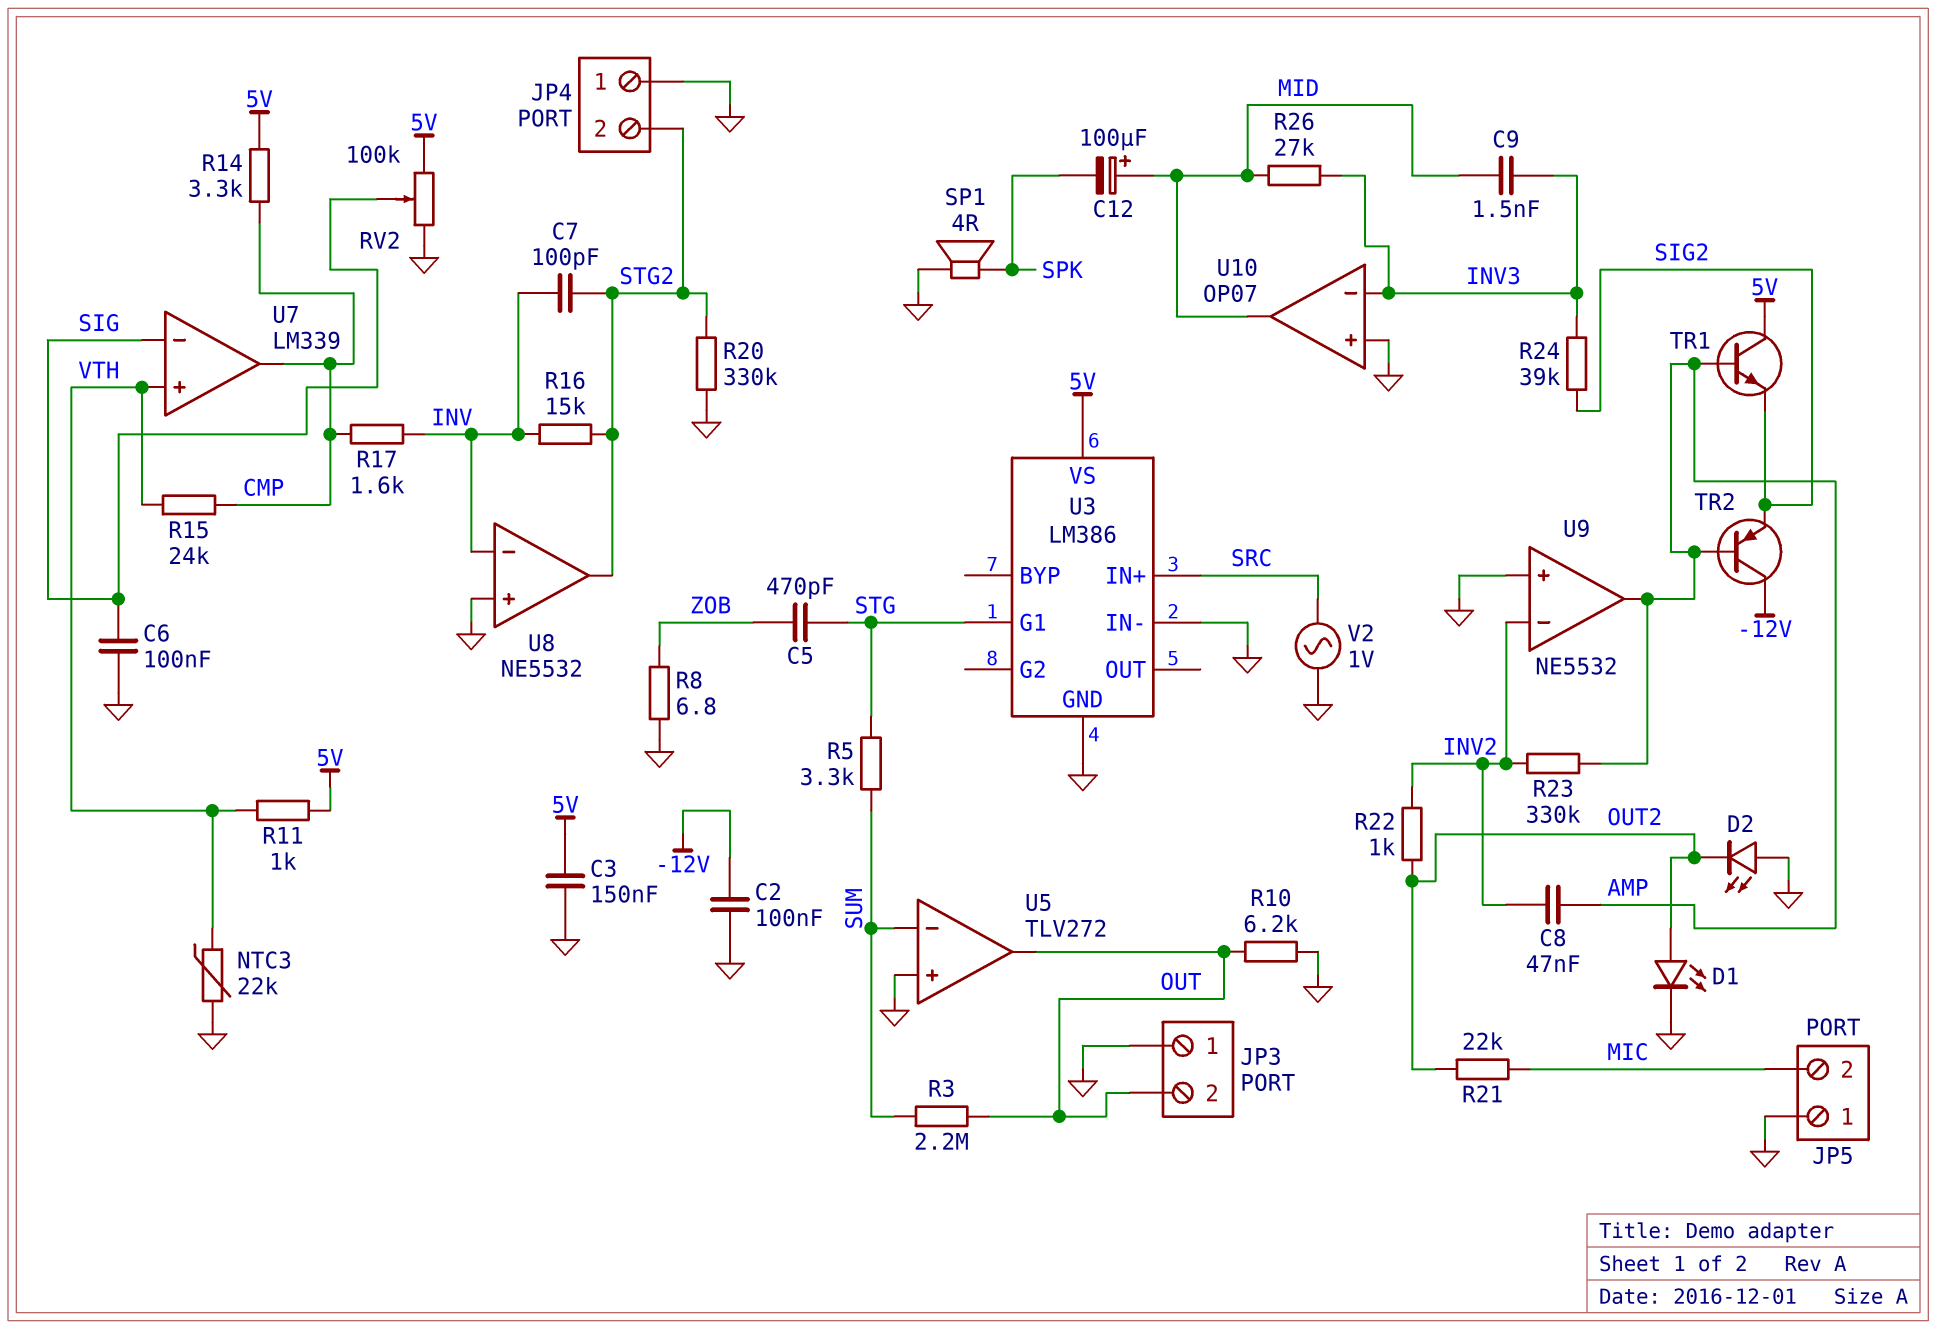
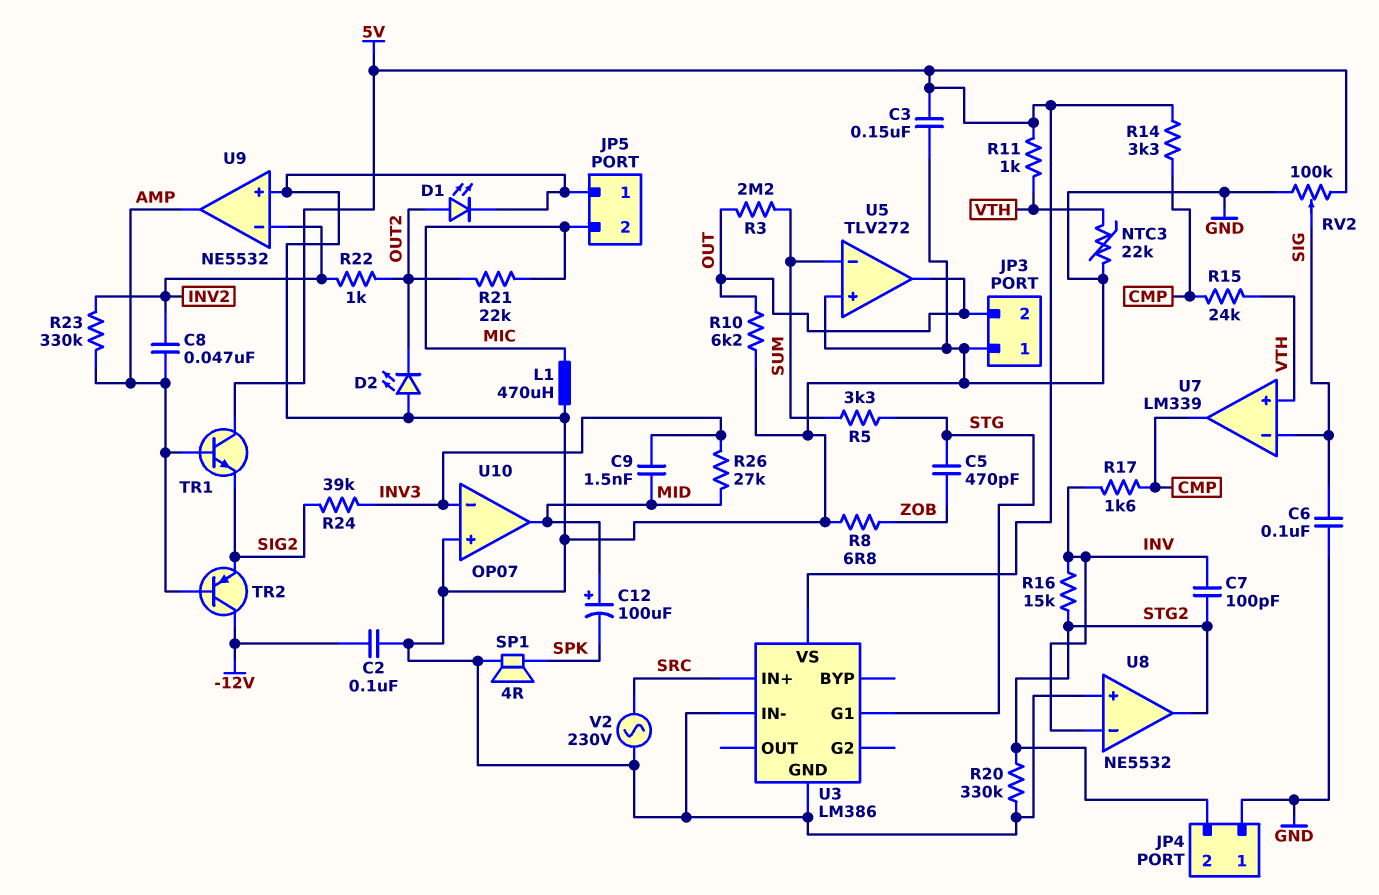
L1: none -> 470uH (GND, MIC)
V2: AC 1V (GND, SRC) -> AC 230V (GND, SRC)

